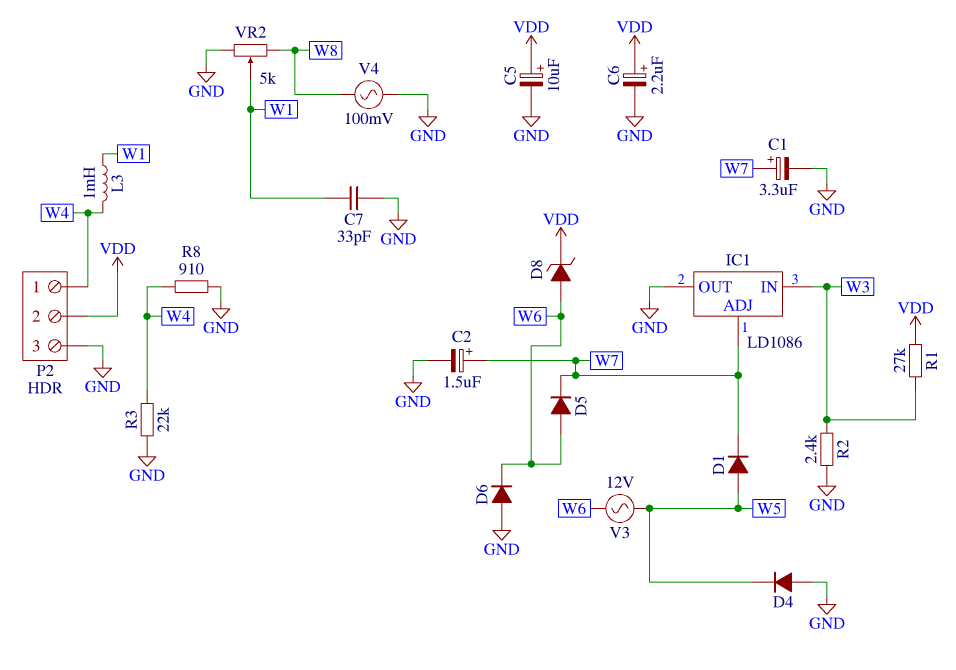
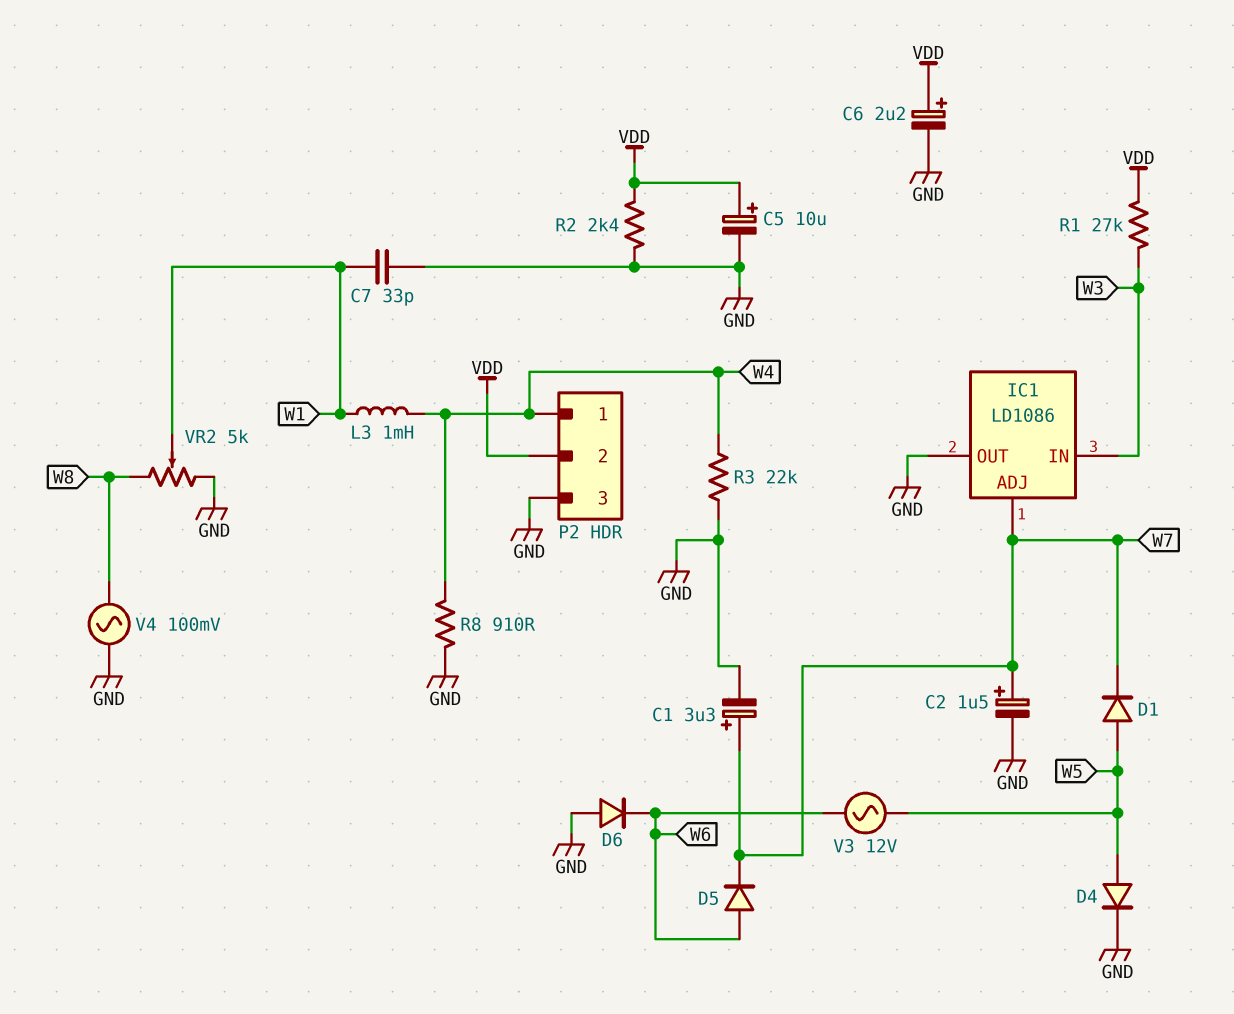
D4: diode (A GND, K W5) -> diode (A W5, K GND)
D8: zener (A W6, K VDD) -> none
R2: 2.4k (GND, W3) -> 2.4k (GND, VDD)

